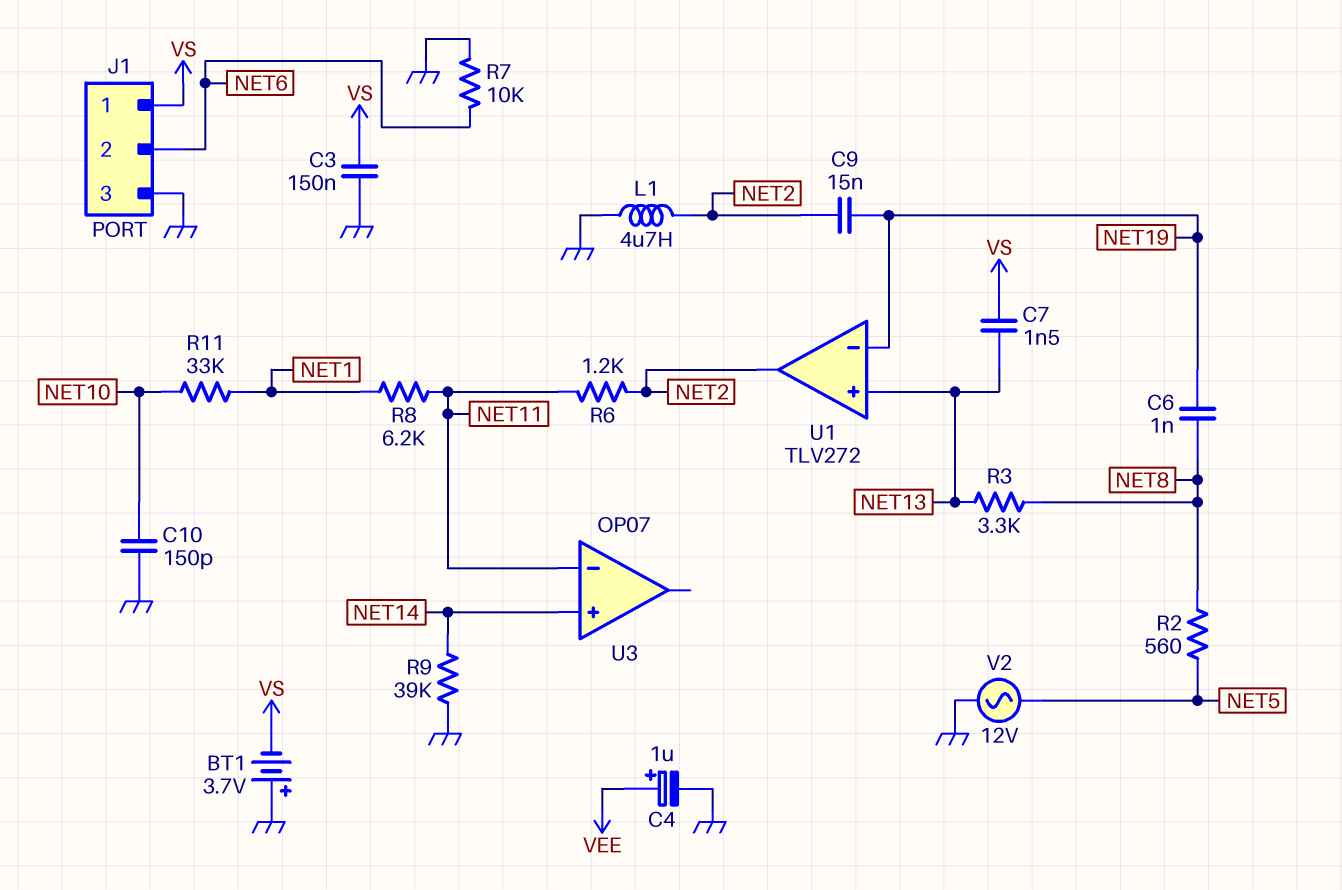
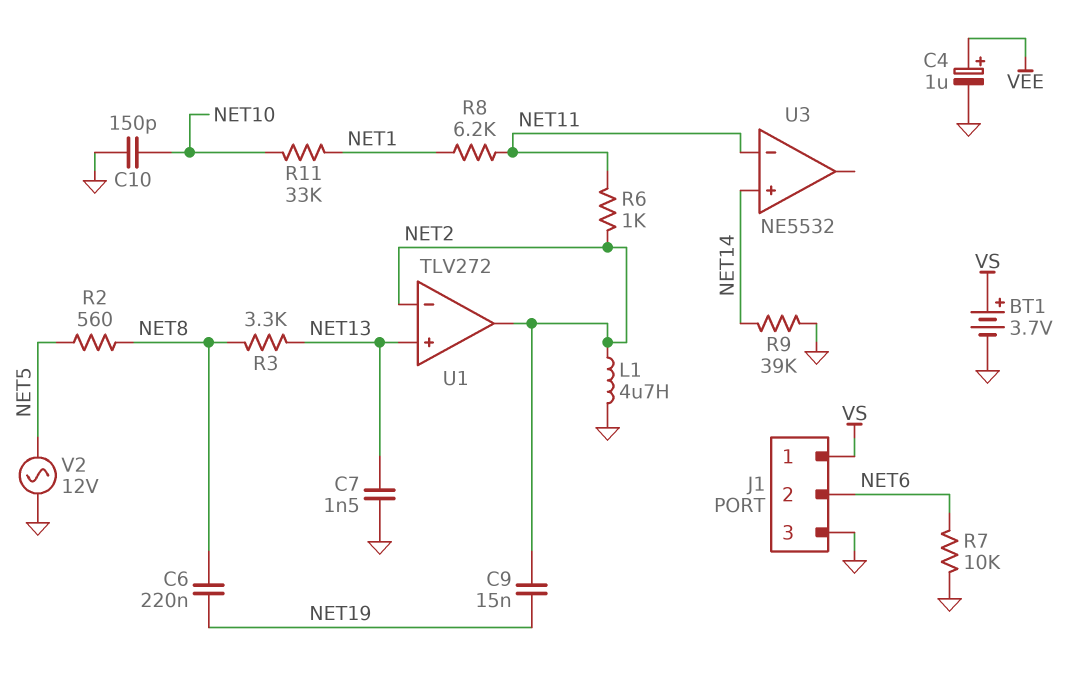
BT1: 3.7V (plus GND, minus VS) -> 3.7V (plus VS, minus GND)
C3: 150nF (GND, VS) -> none
C6: 1nF (NET8, NET19) -> 220nF (NET8, NET19)
C7: 1.5nF (NET13, VS) -> 1.5nF (GND, NET13)
R6: 1.2k (NET2, NET11) -> 1k (NET2, NET11)
U1 pin in-: NET19 -> NET2
U3: OP07 -> NE5532

